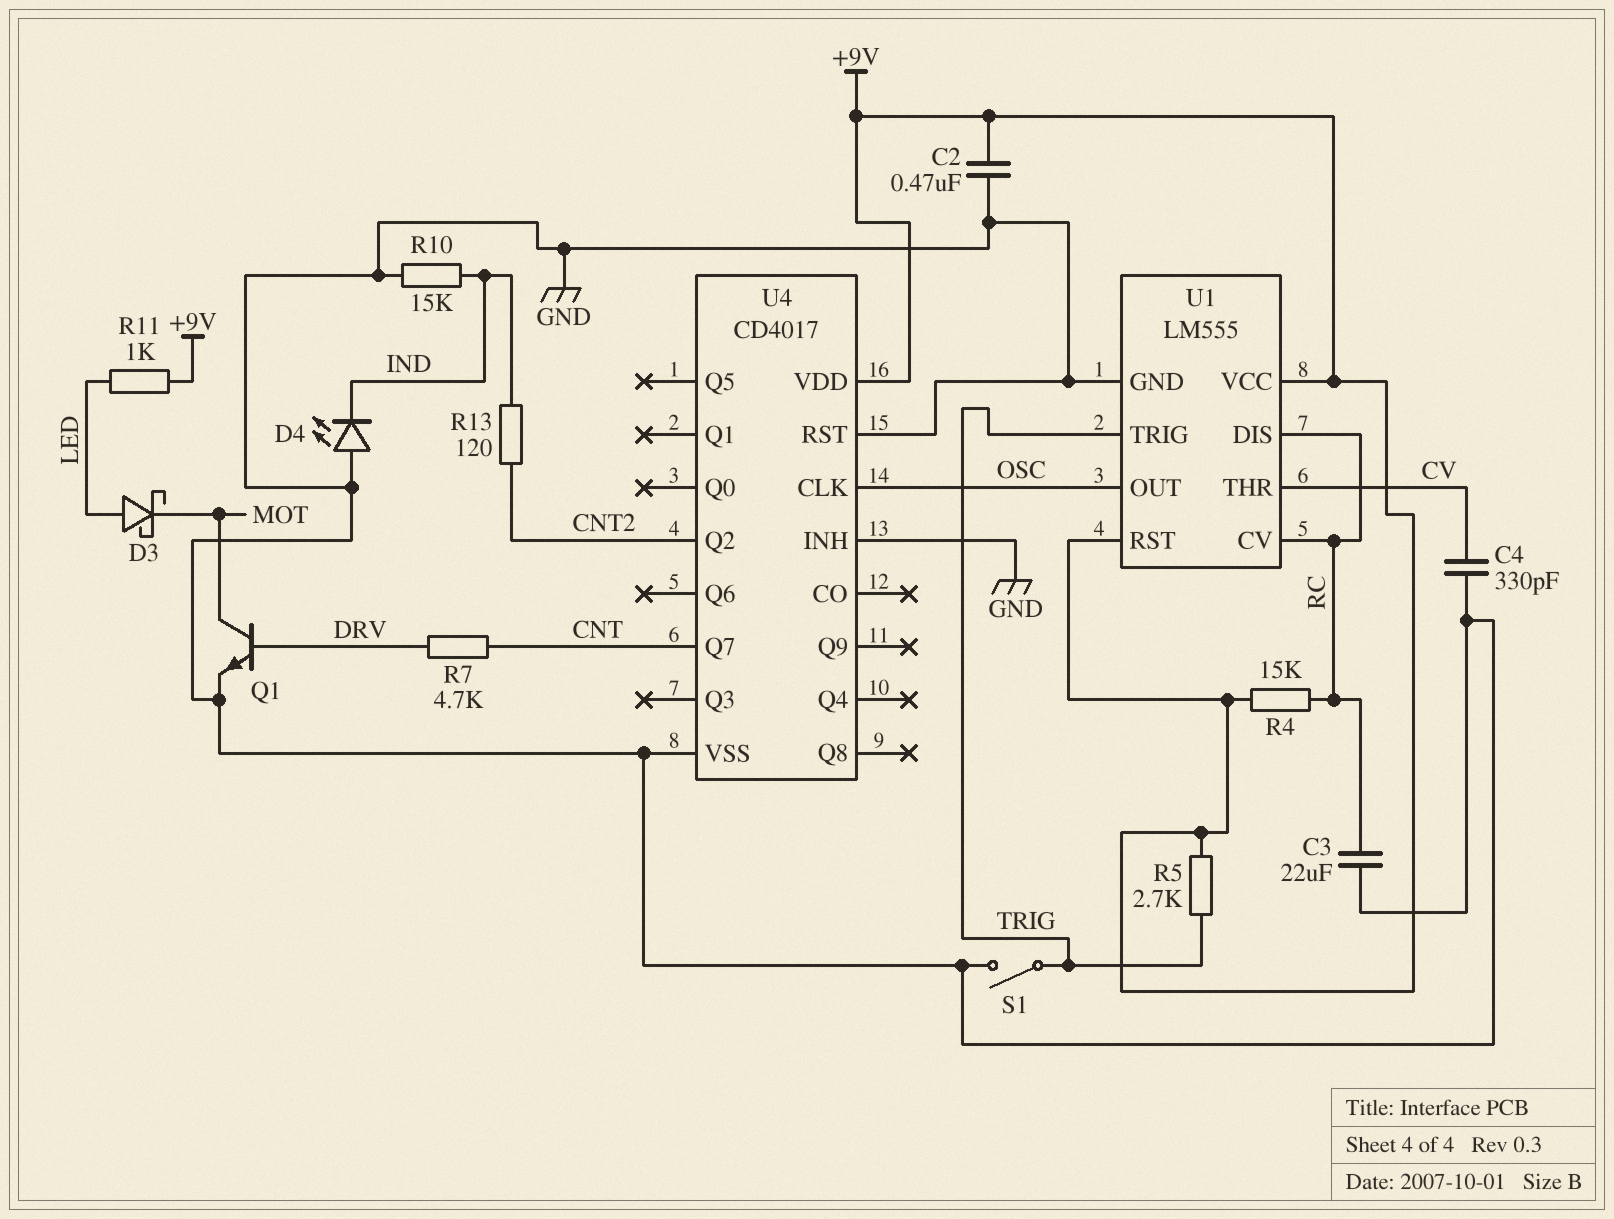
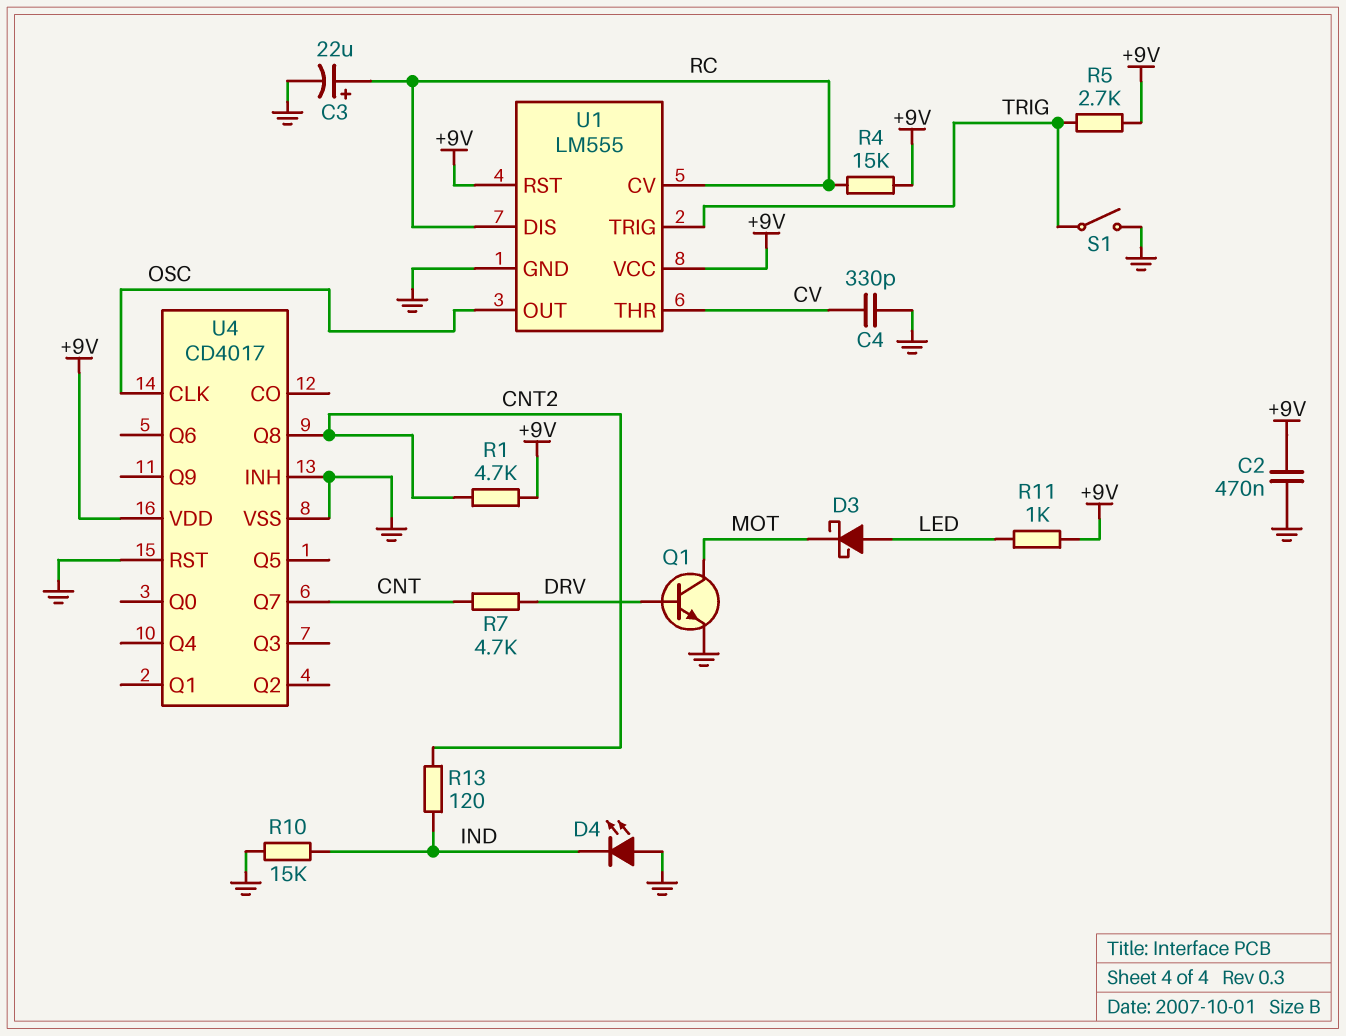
C3: 22uF (GND, RC) -> 22uF (plus RC, minus GND)
R1: none -> 4.7k (+9V, CNT2)
U4 pin Q2: CNT2 -> none
U4 pin Q8: none -> CNT2

